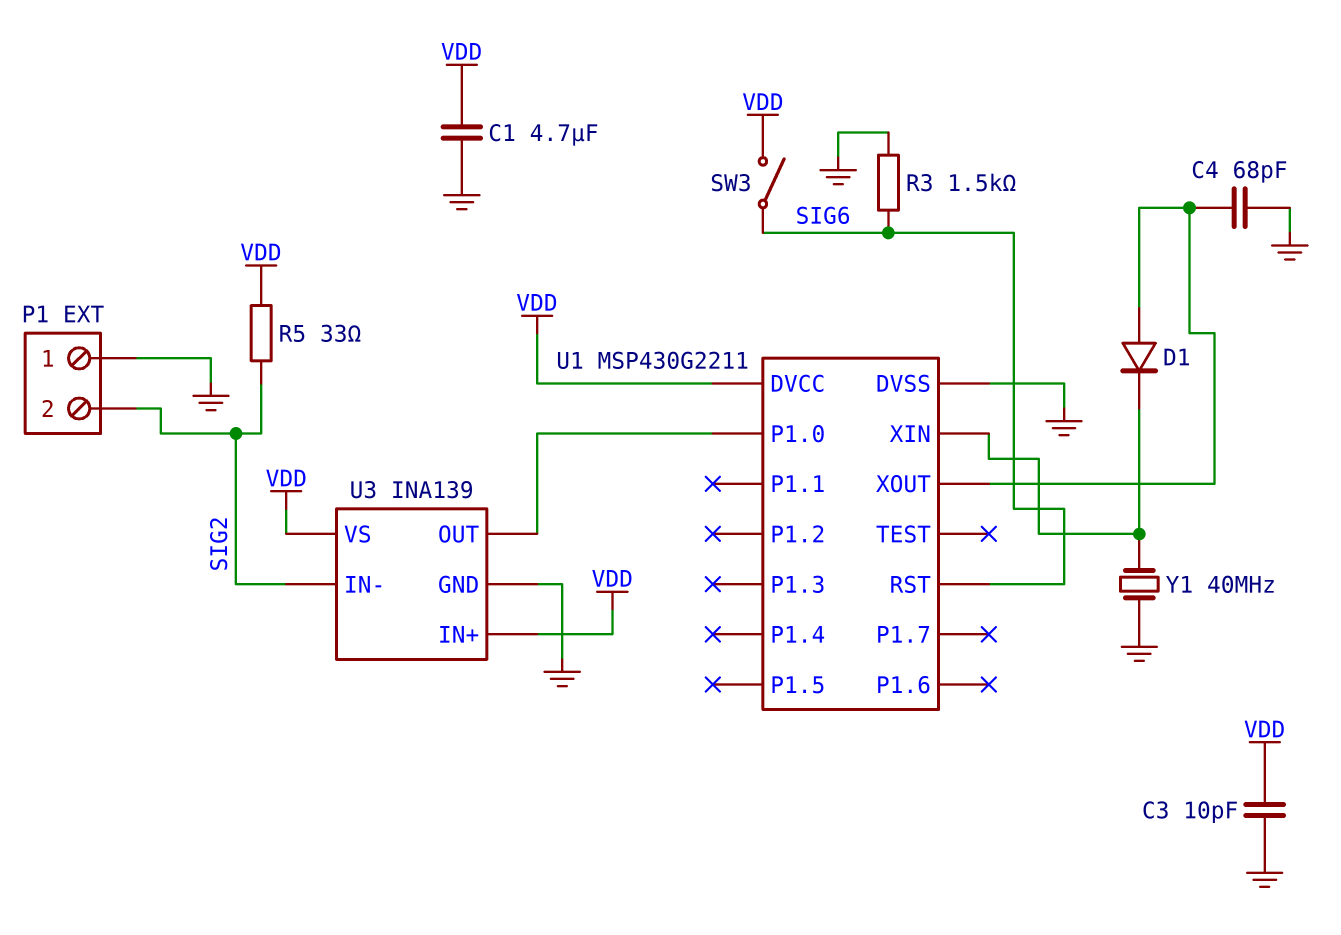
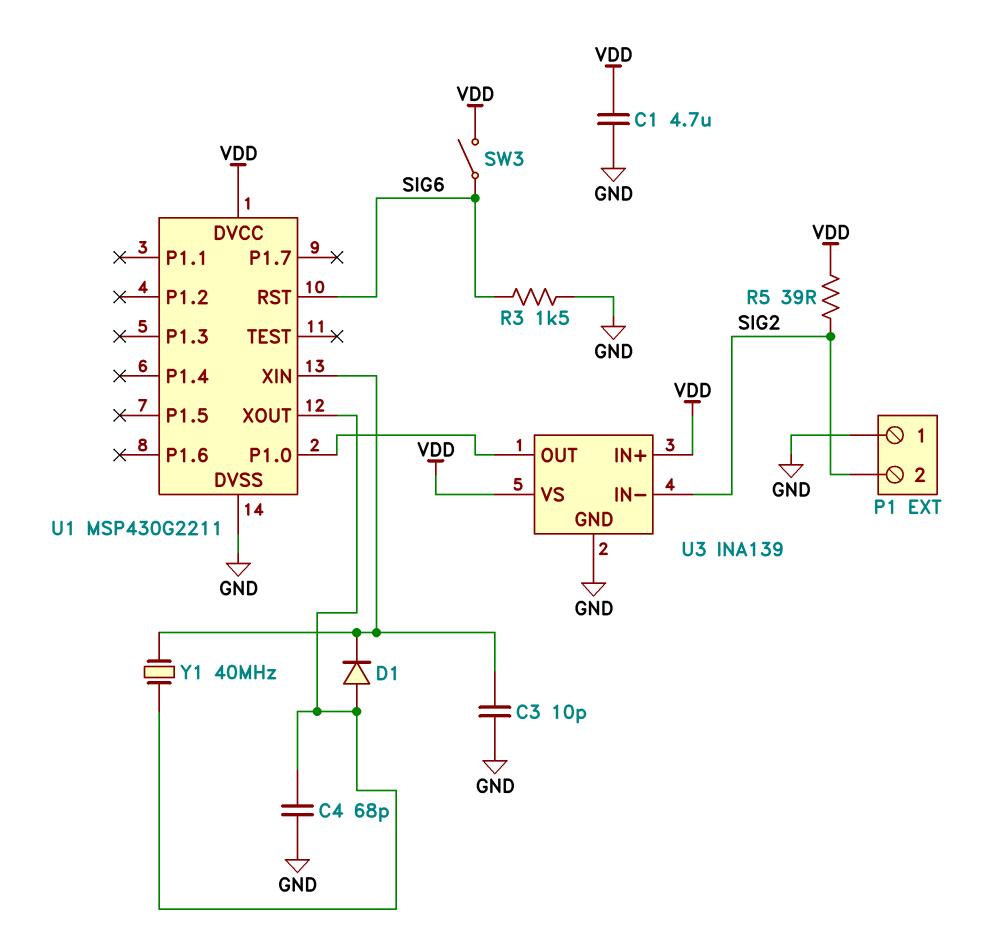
C3: 10pF (GND, VDD) -> 10pF (GND, U1/XIN)
R5: 33 (SIG2, VDD) -> 39 (SIG2, VDD)
Y1: 40MHz (GND, U1/XIN) -> 40MHz (U1/XIN, U1/XOUT)

